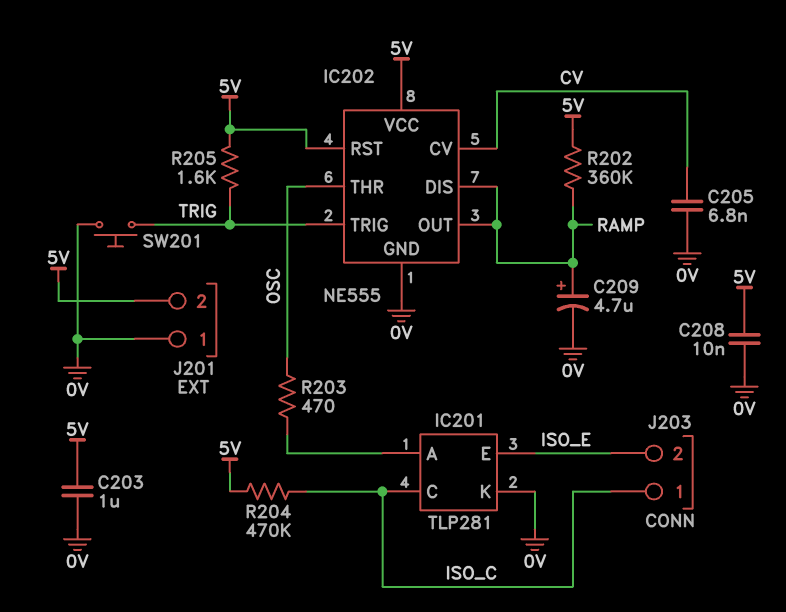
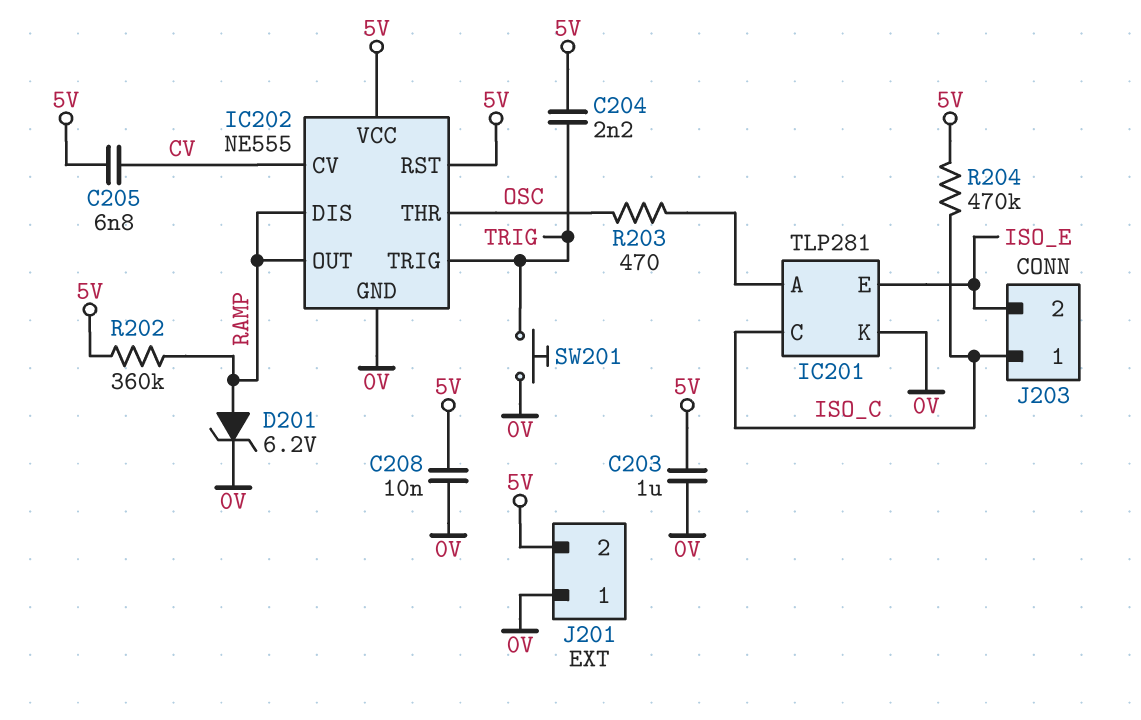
C204: none -> 2.2nF (5V, TRIG)
C205: 6.8nF (0V, CV) -> 6.8nF (5V, CV)
C209: 4.7uF (plus RAMP, minus 0V) -> none
D201: none -> zener 6.2V (A RAMP, K 0V)
R205: 1.6k (5V, TRIG) -> none

